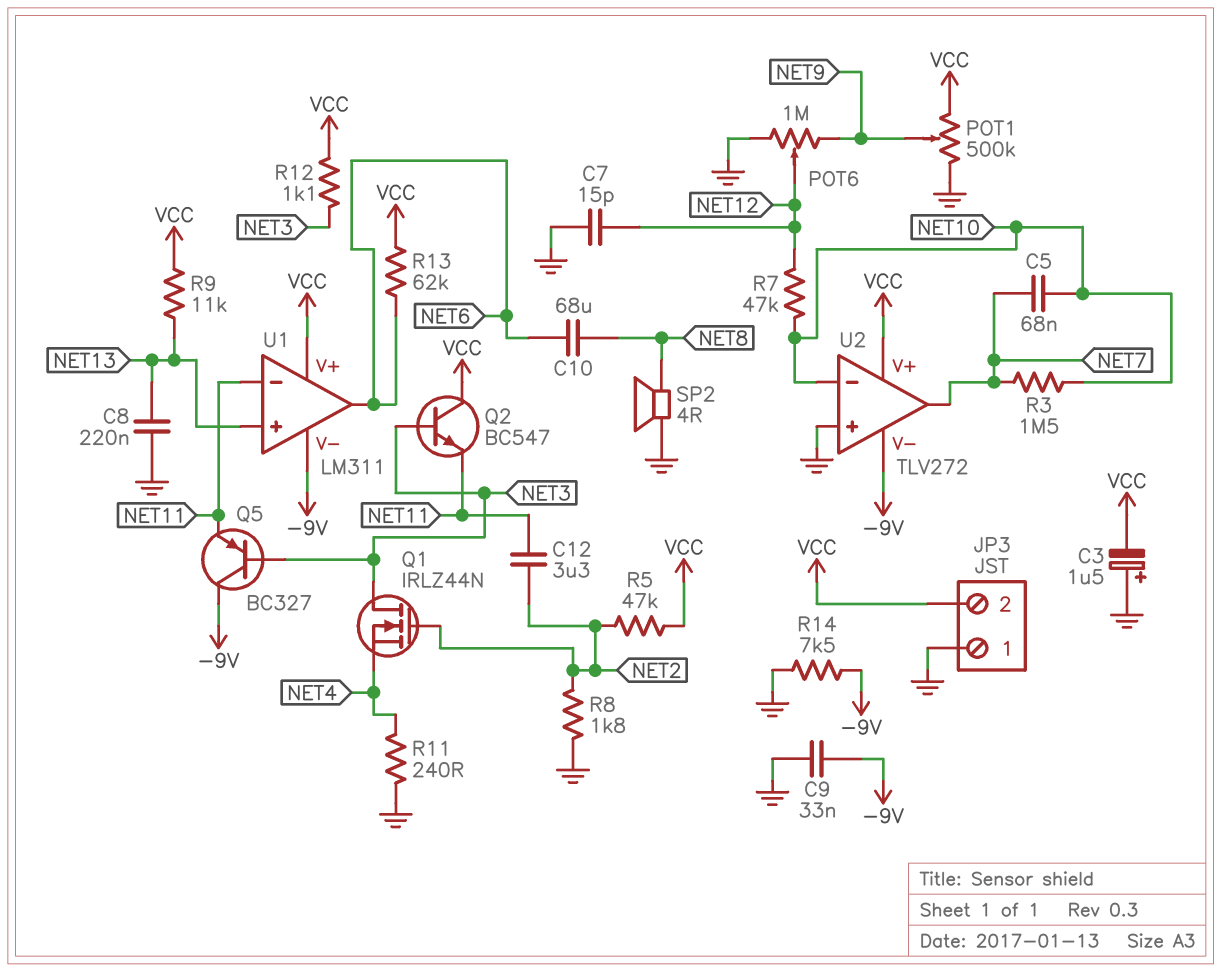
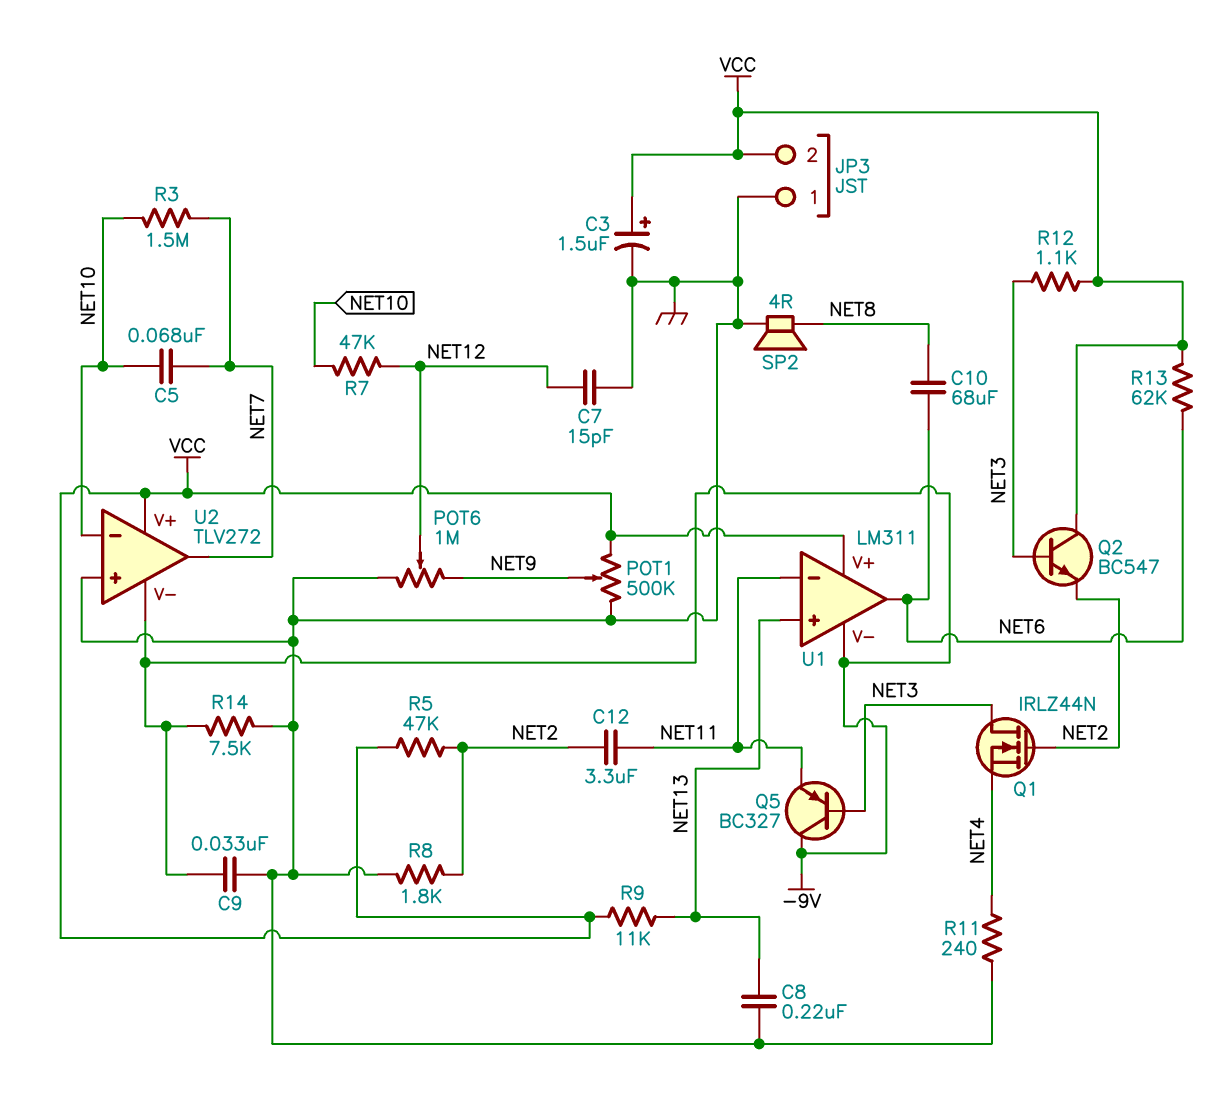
C3: 1.5uF (plus GND, minus VCC) -> 1.5uF (plus VCC, minus GND)
Q2: NPN BC547 (B NET3, C VCC, E NET11) -> NPN BC547 (B NET3, C VCC, E NET2)

